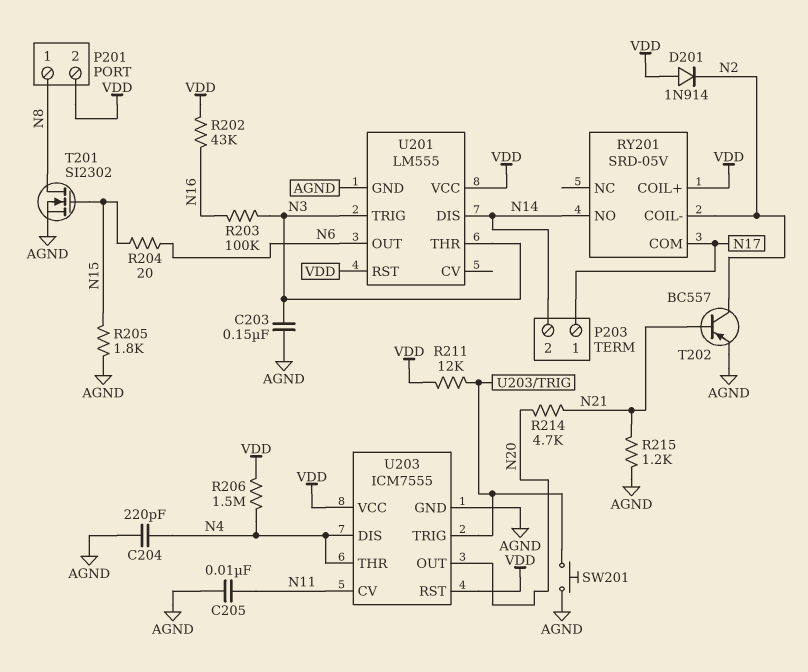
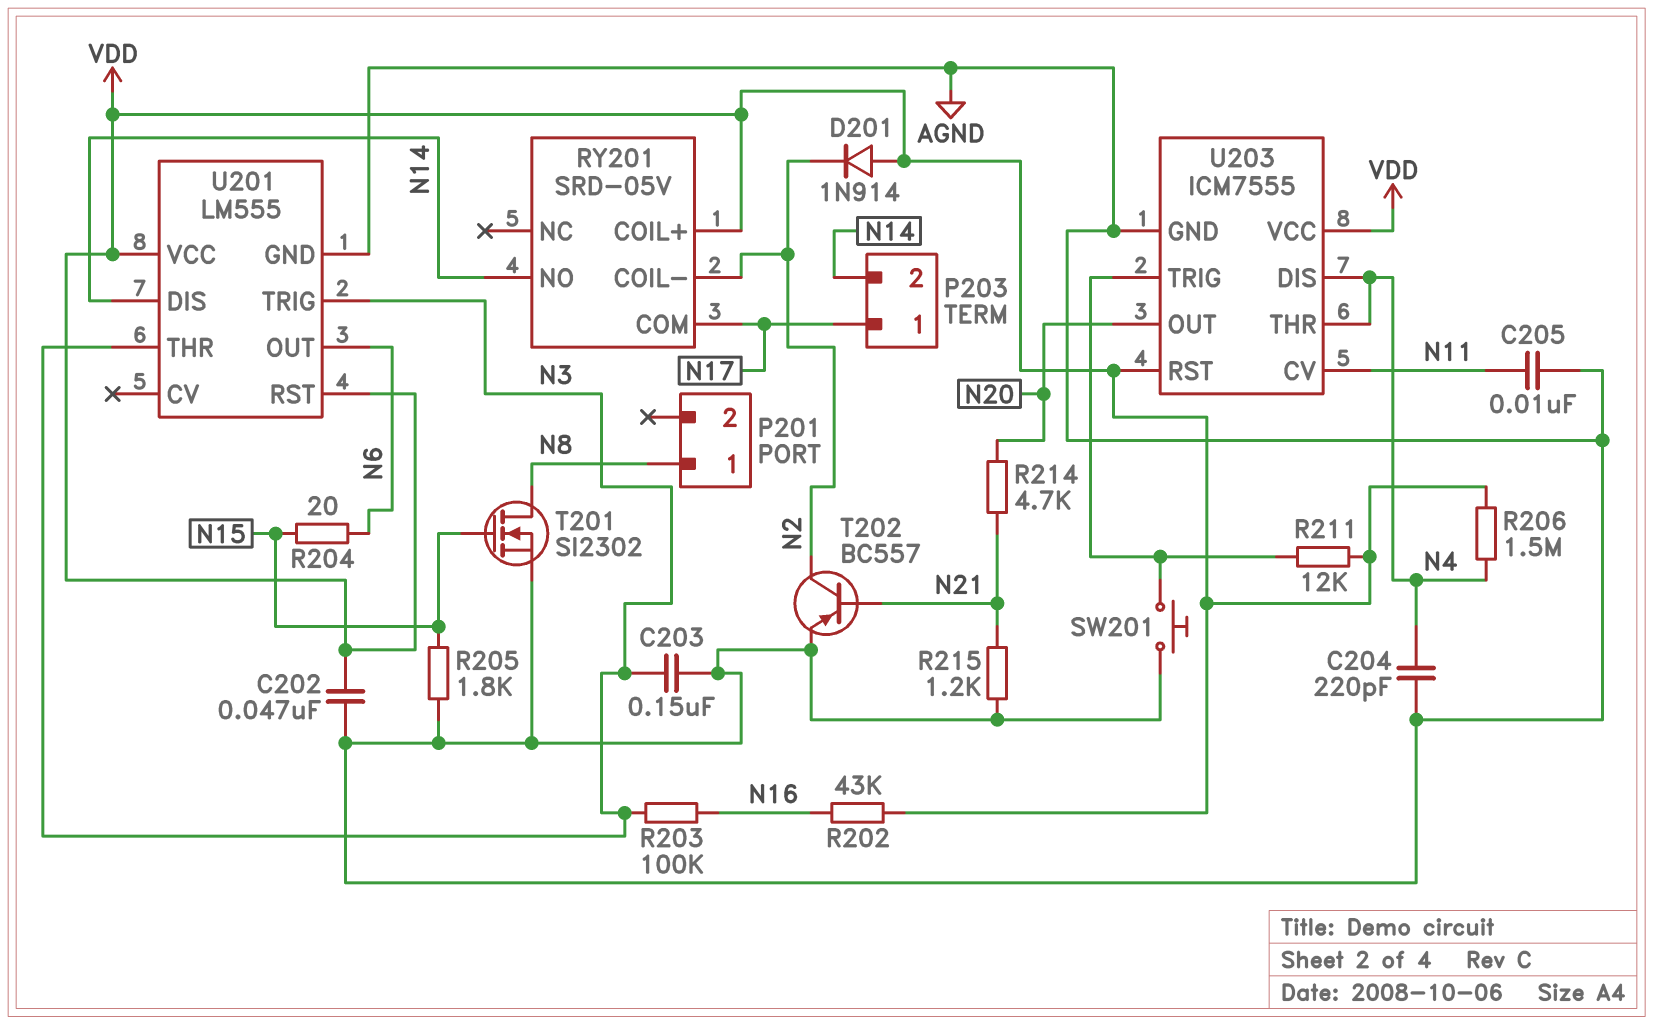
C202: none -> 47nF (AGND, VDD)
P201 pin 2: VDD -> none

